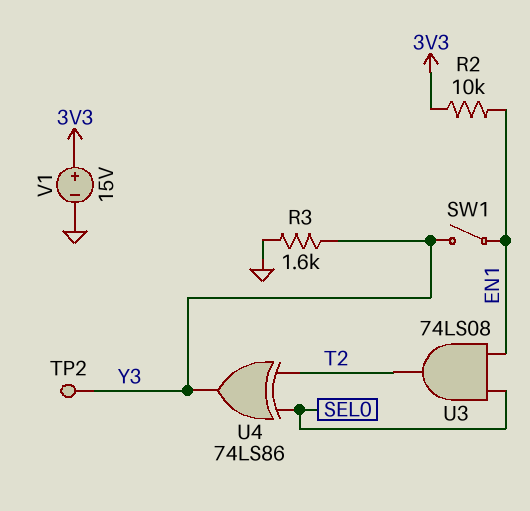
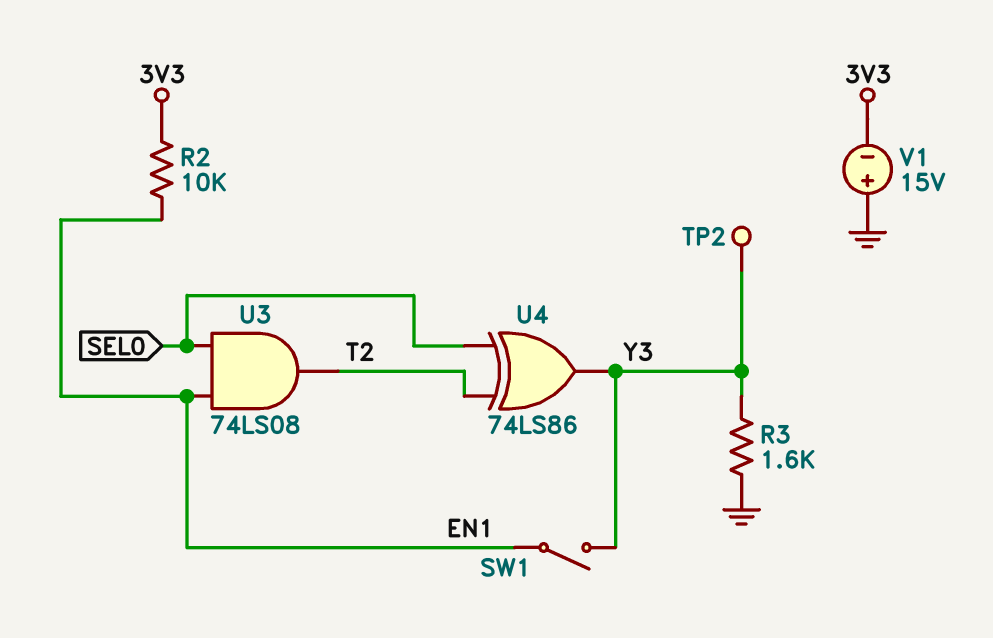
V1: 15V (plus 3V3, minus GND) -> 15V (plus GND, minus 3V3)

